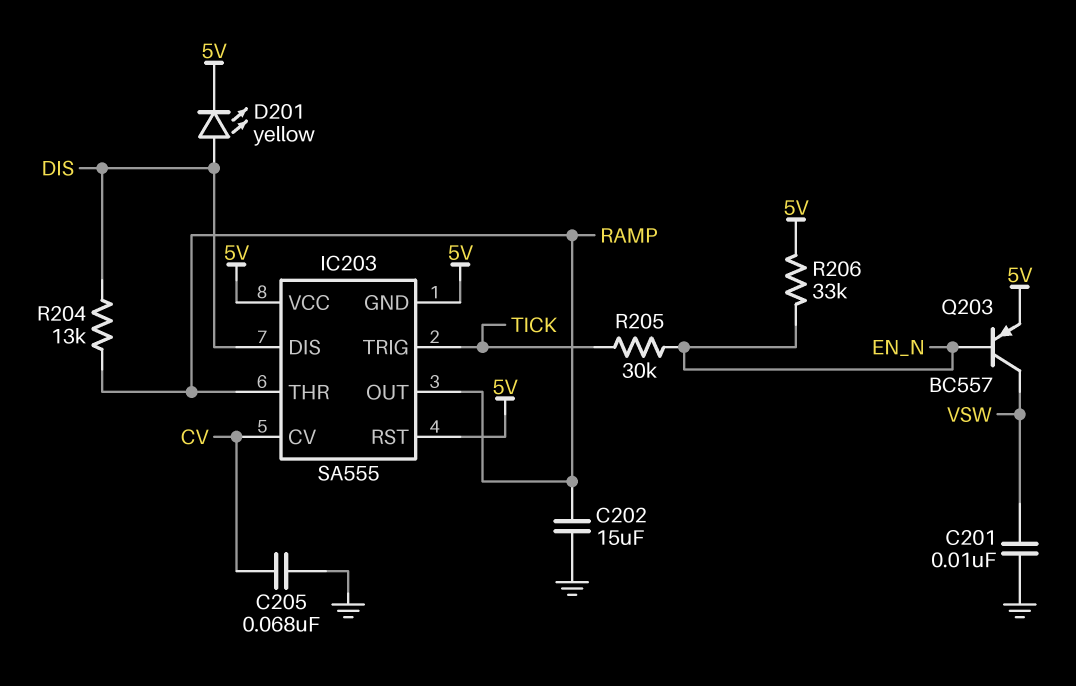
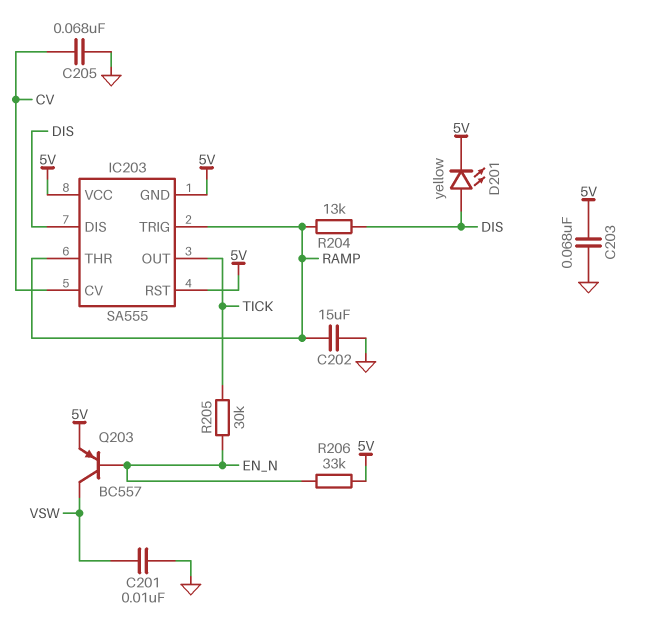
C203: none -> 68nF (5V, GND)
IC203 pin OUT: RAMP -> TICK
IC203 pin TRIG: TICK -> RAMP

